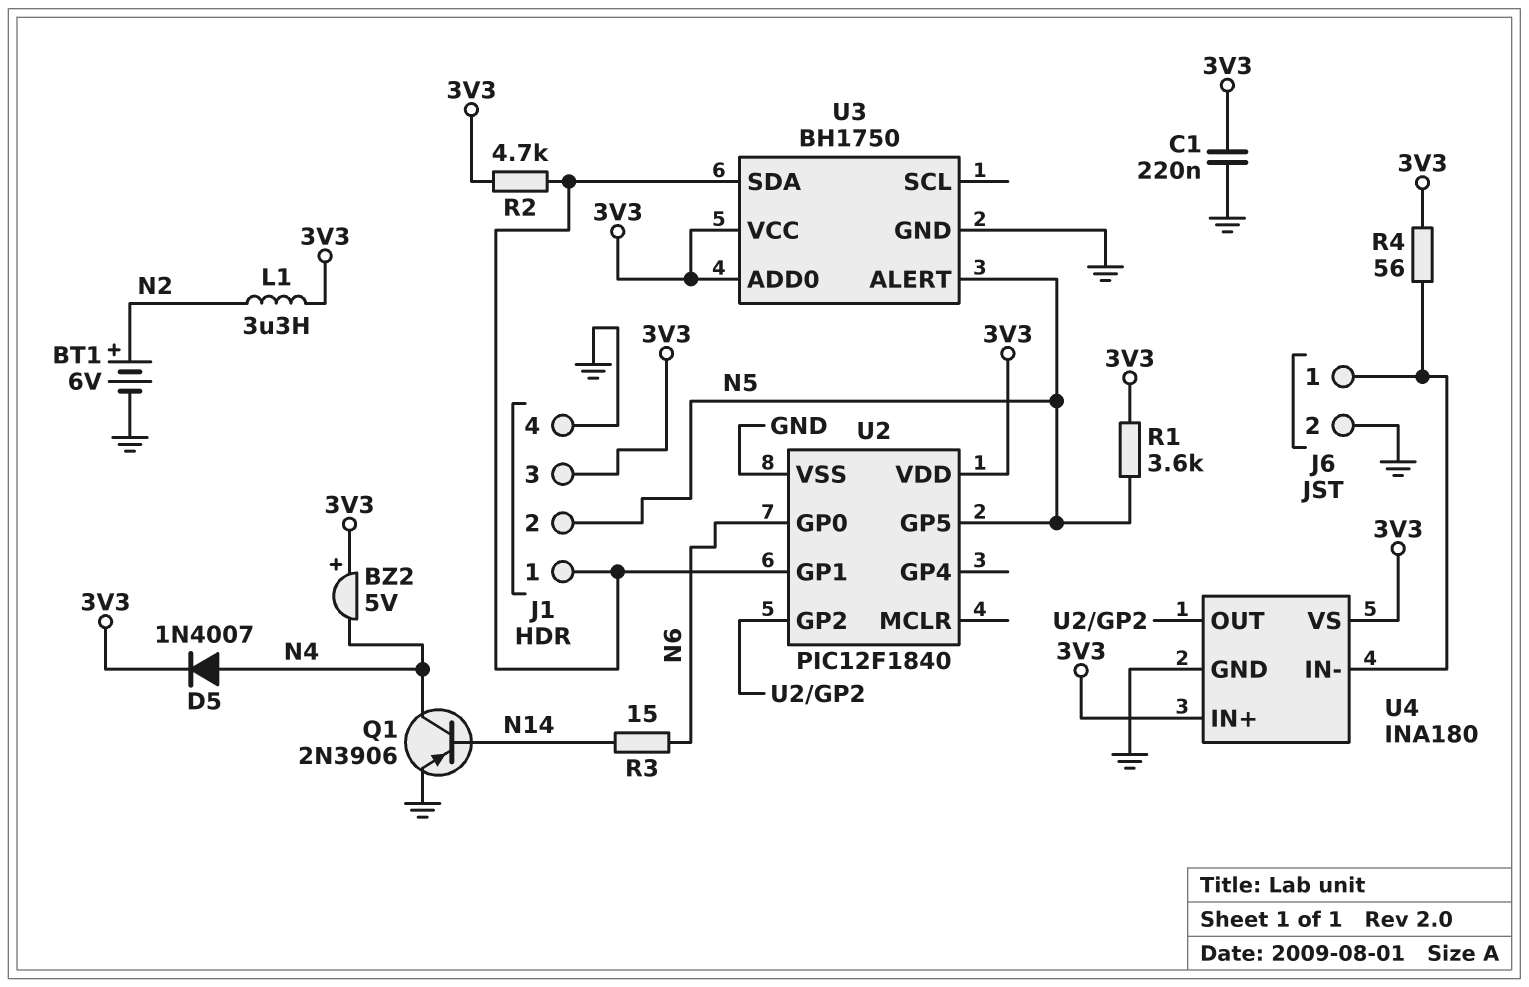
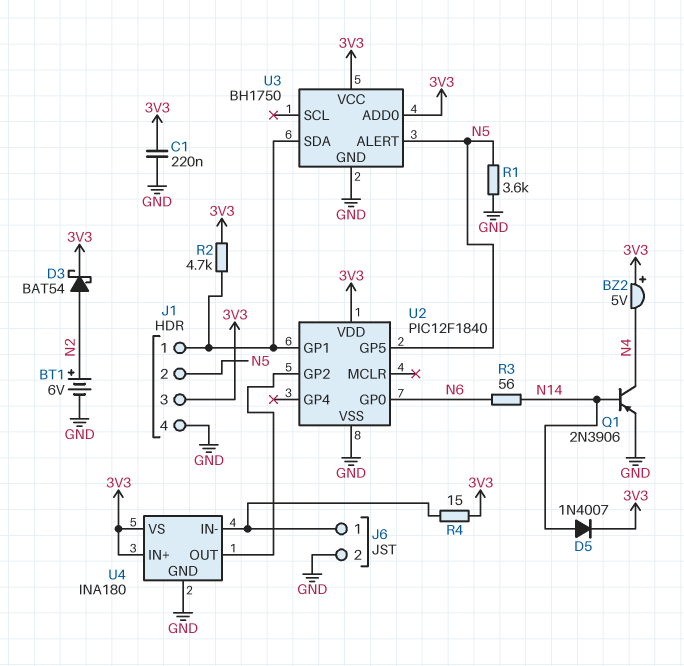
D3: none -> schottky BAT54 (A N2, K 3V3)
D5: diode 1N4007 (A N4, K 3V3) -> diode 1N4007 (A N14, K 3V3)
L1: 3.3uH (3V3, N2) -> none
R1: 3.6k (3V3, N5) -> 3.6k (GND, N5)
R3: 15 (N6, N14) -> 56 (N6, N14)
R4: 56 (3V3, J6/1) -> 15 (3V3, J6/1)

